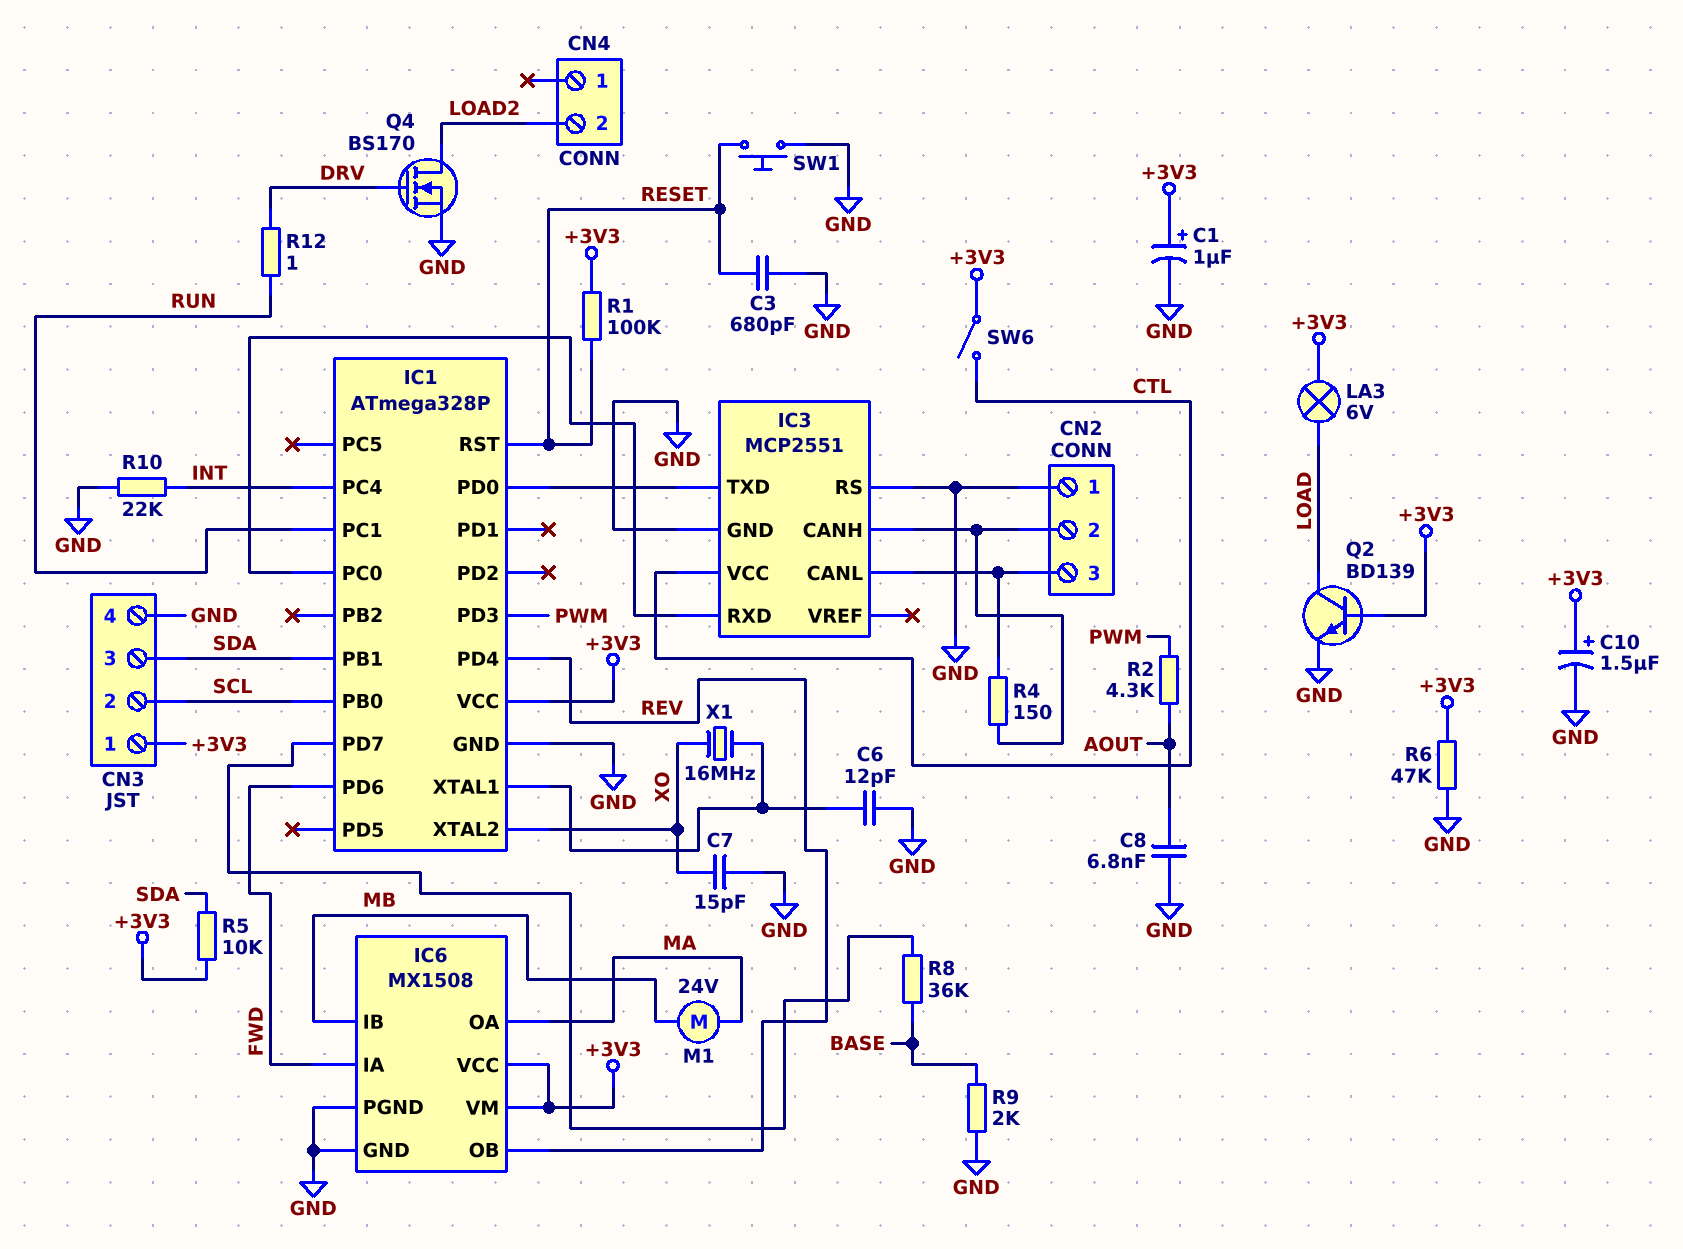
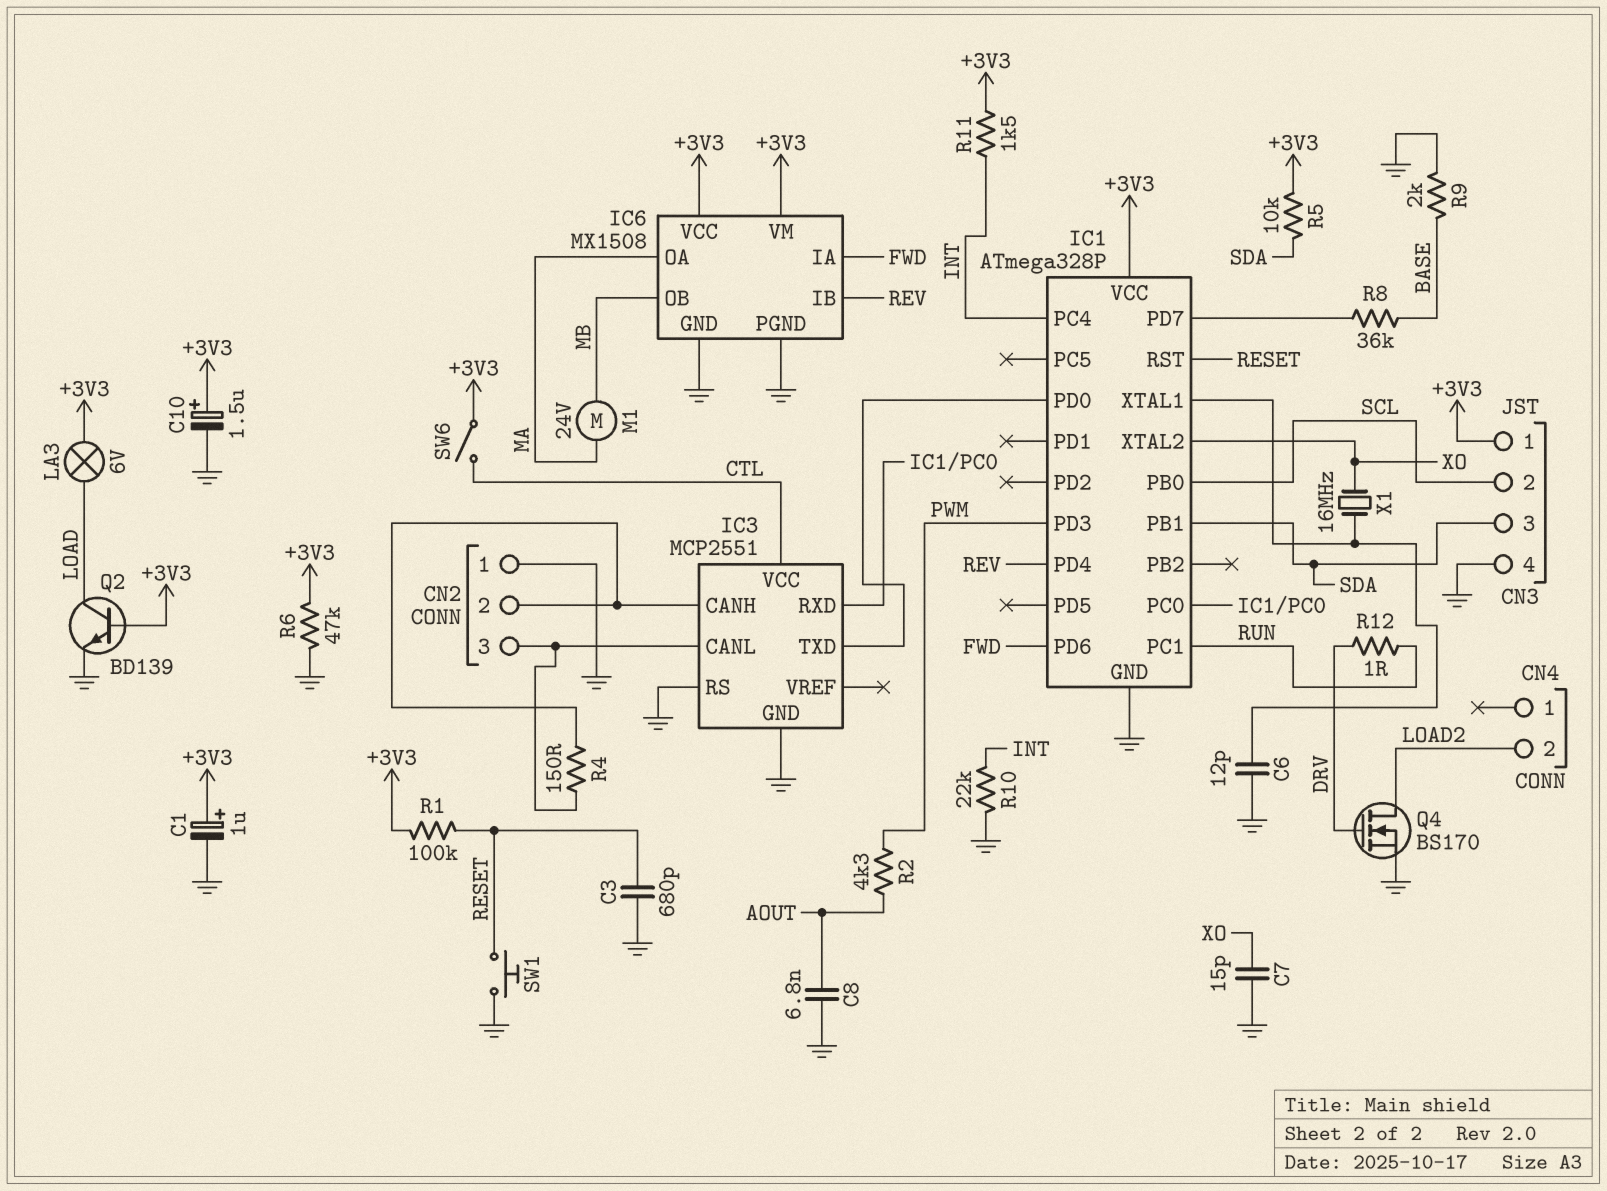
IC6 pin IB: MB -> REV
IC6 pin OB: REV -> MB
R11: none -> 1.5k (+3V3, INT)

